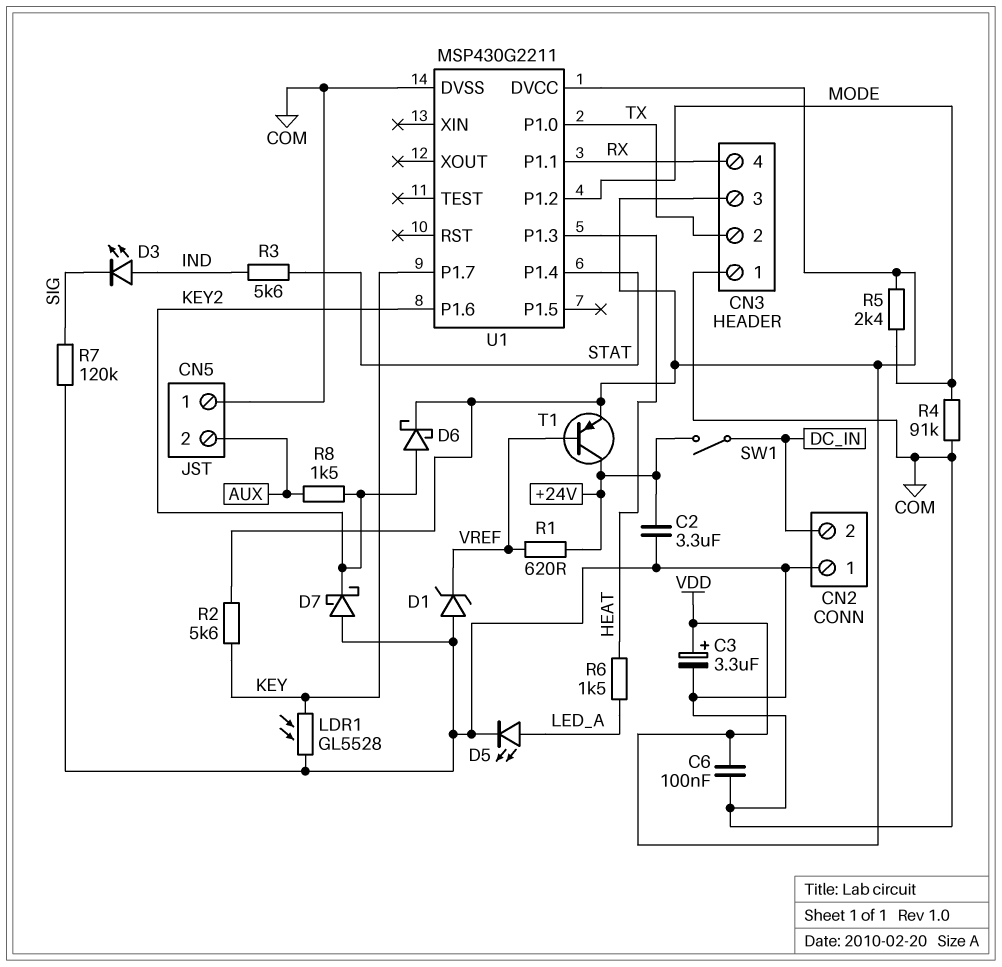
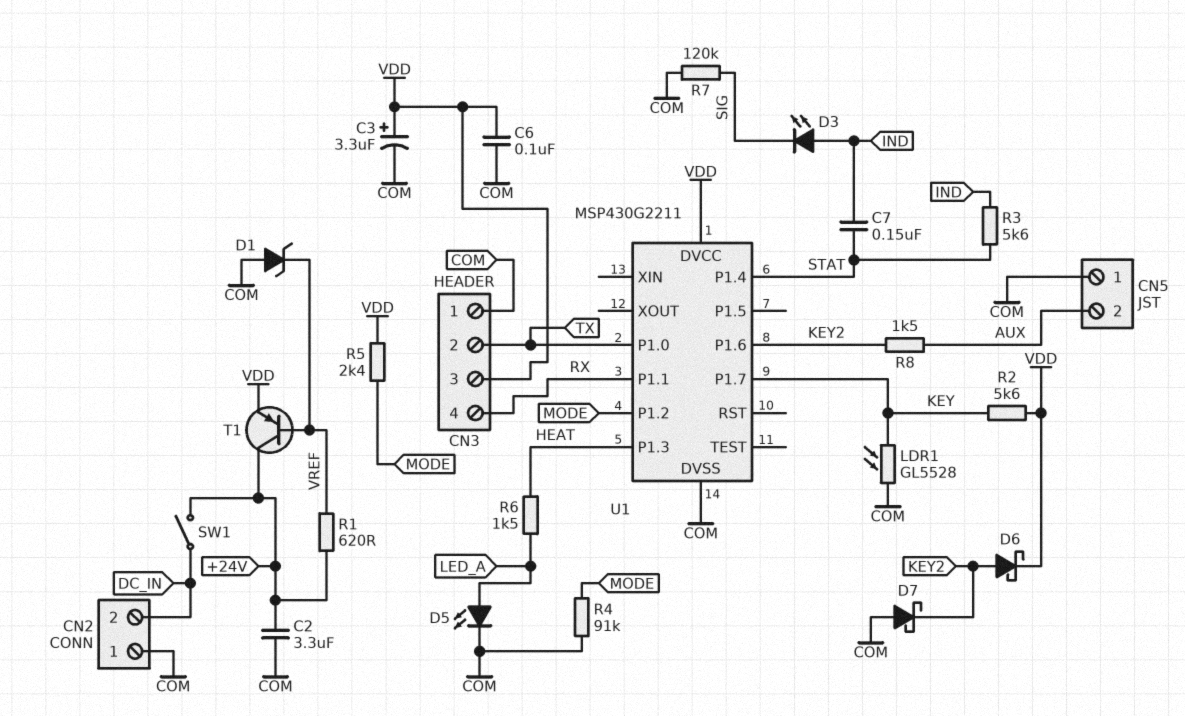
C7: none -> 150nF (IND, STAT)

